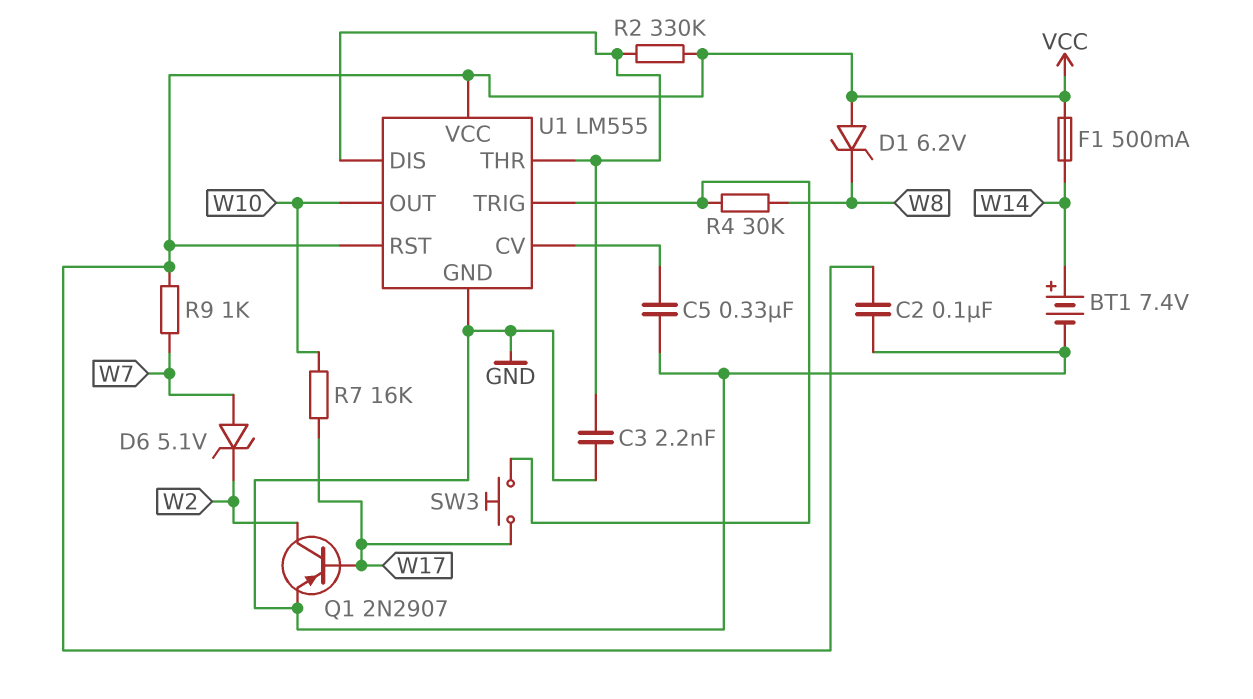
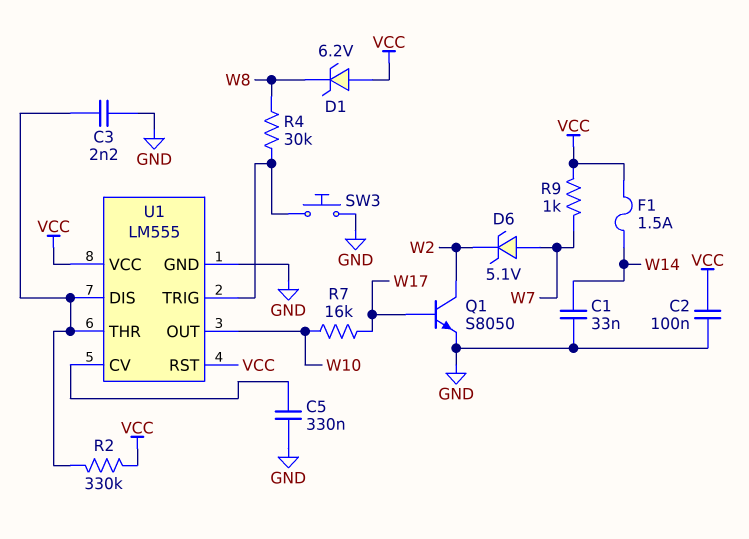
BT1: 7.4V (plus W14, minus GND) -> none
C1: none -> 33nF (GND, W14)
F1: 500mA (VCC, W14) -> 1.5A (VCC, W14)
Q1: PNP 2N2907 (B W17, C W2, E GND) -> NPN S8050 (B W17, C W2, E GND)
SW3: button (U1/TRIG, W17) -> button (GND, U1/TRIG)

